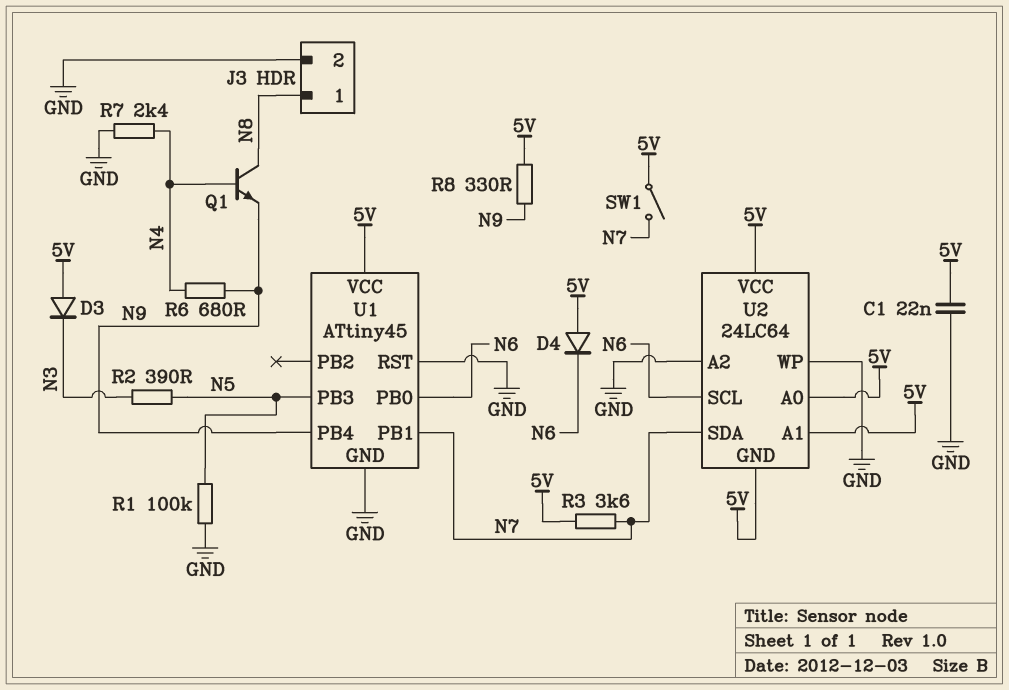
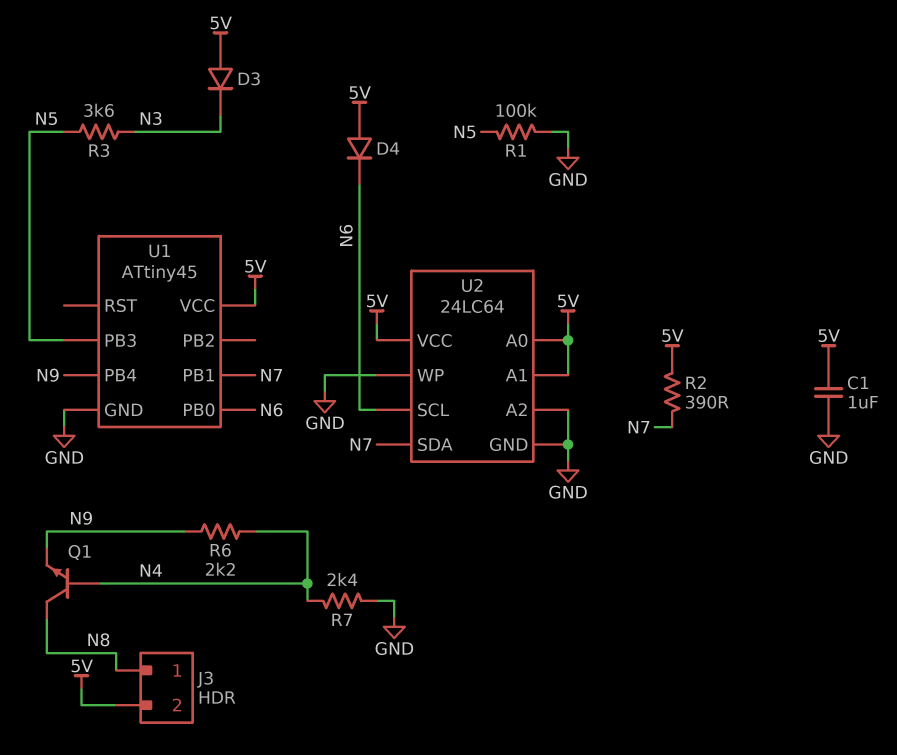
C1: 22nF (5V, GND) -> 1uF (5V, GND)
J3 pin 2: GND -> 5V
R2: 390 (N3, N5) -> 390 (5V, N7)
R3: 3.6k (5V, N7) -> 3.6k (N3, N5)
R6: 680 (N4, N9) -> 2.2k (N4, N9)
R8: 330 (5V, N9) -> none
SW1: switch (5V, N7) -> none
U1 pin RST: GND -> none
U2 pin GND: 5V -> GND

